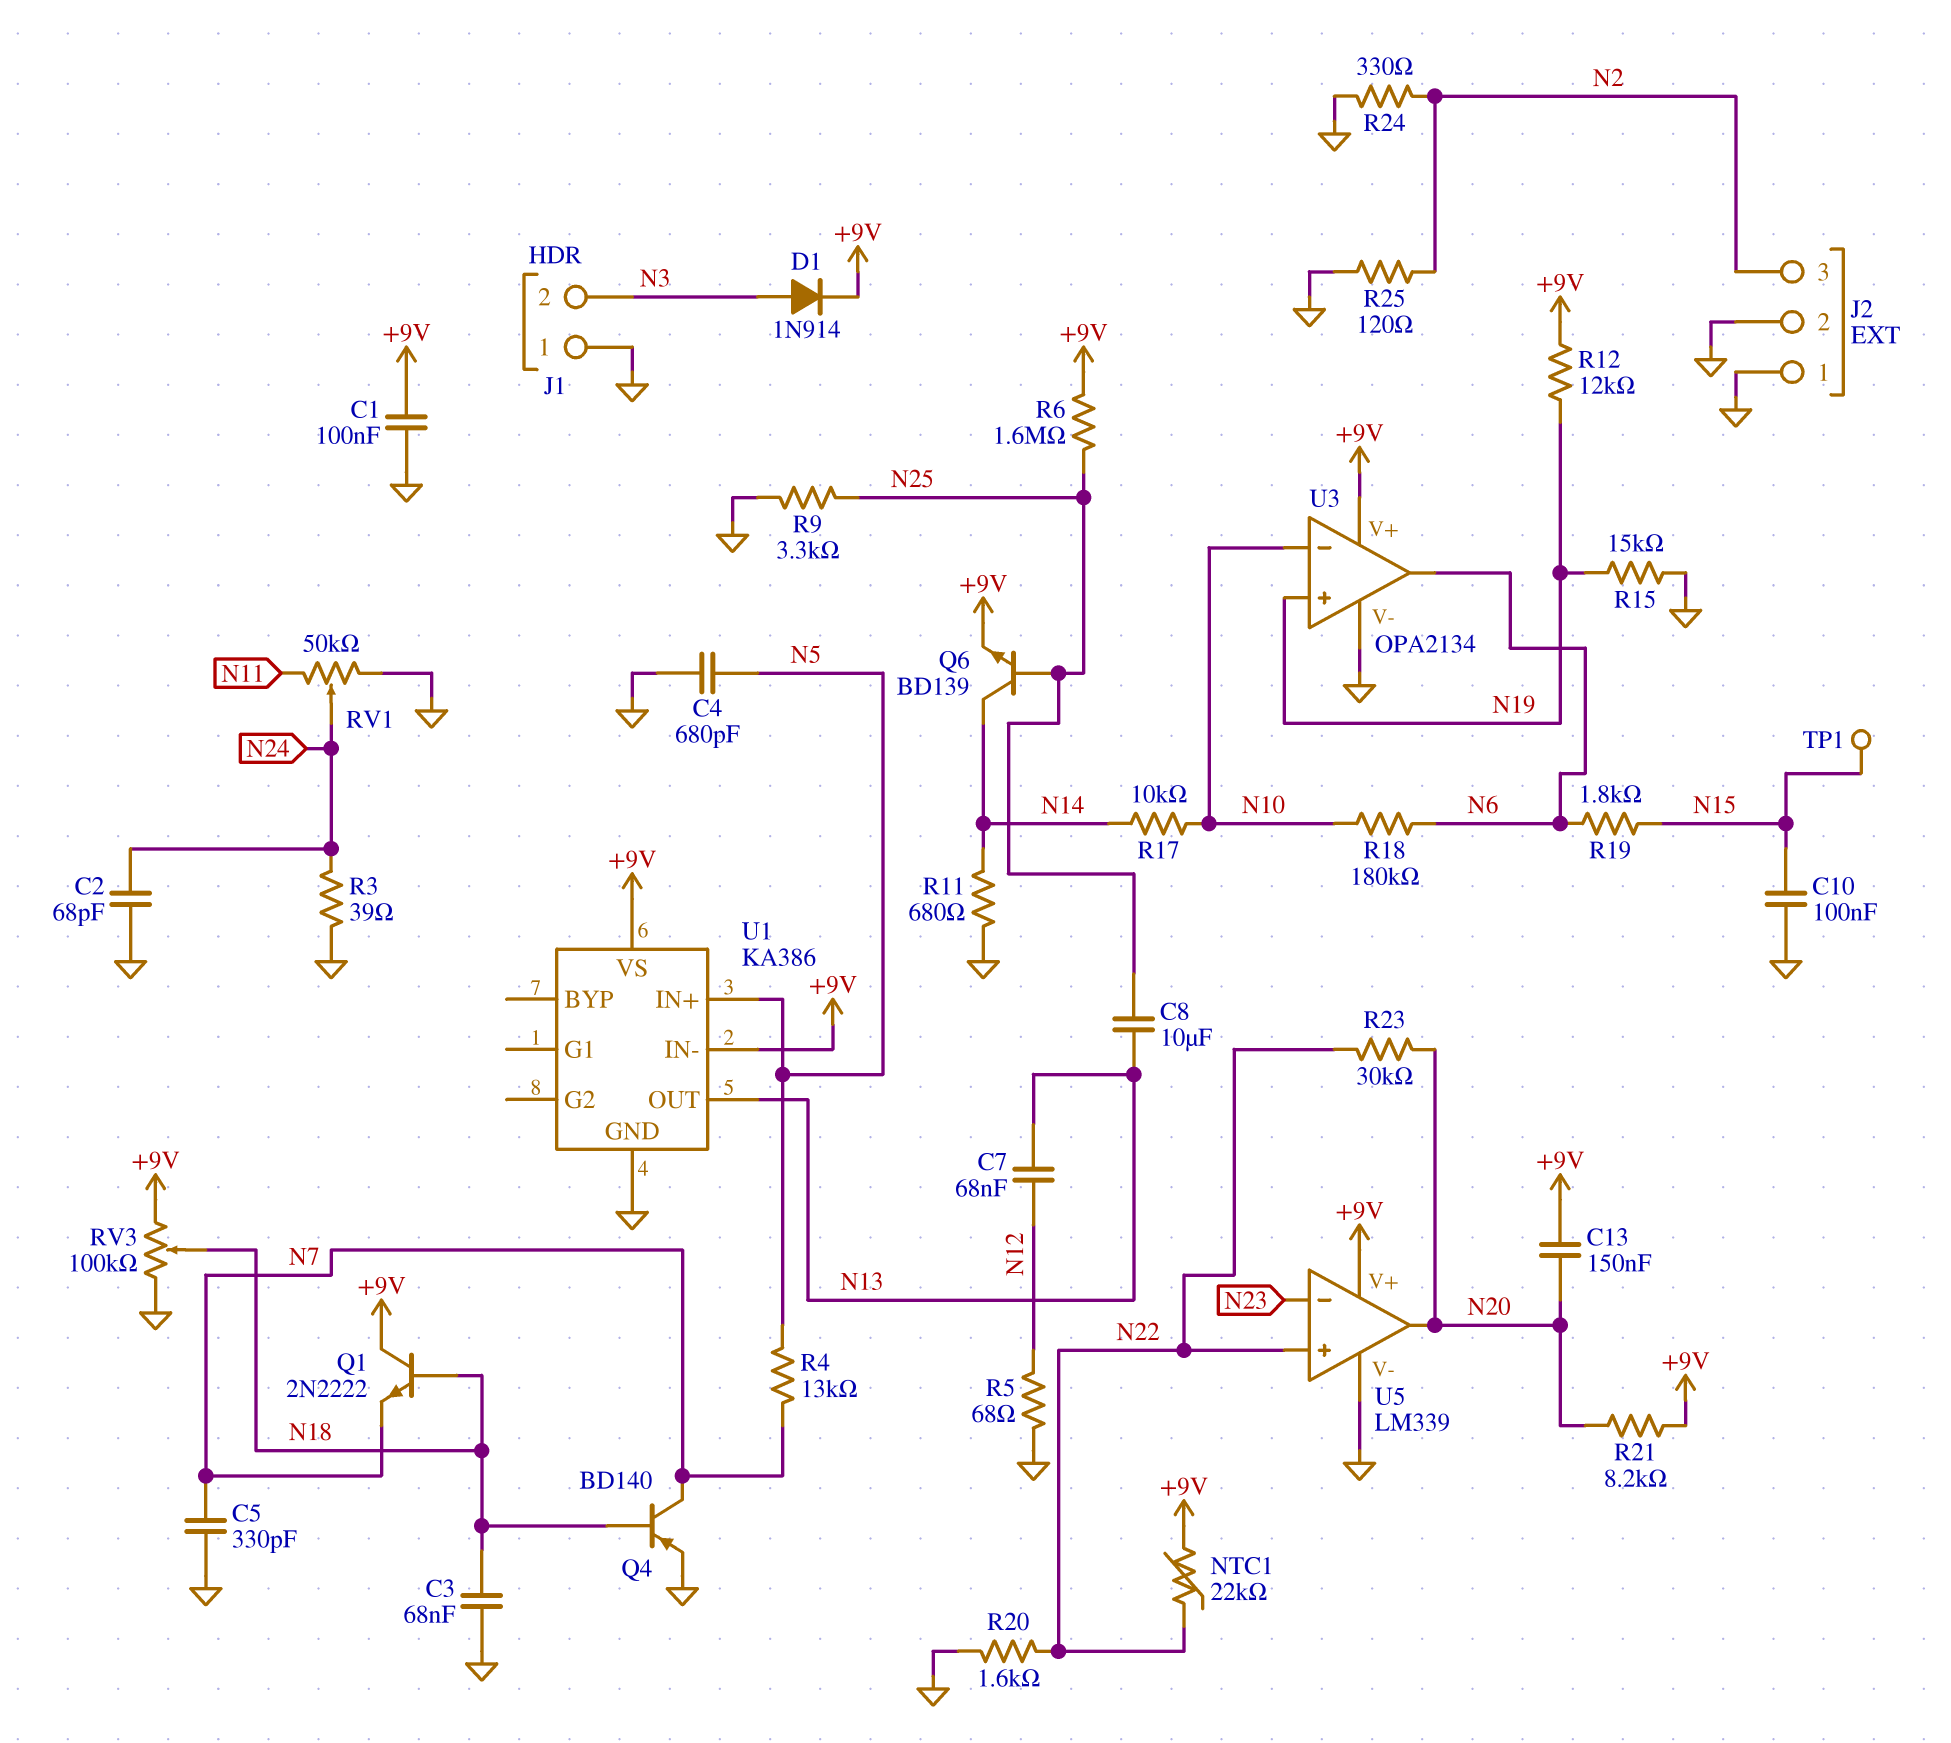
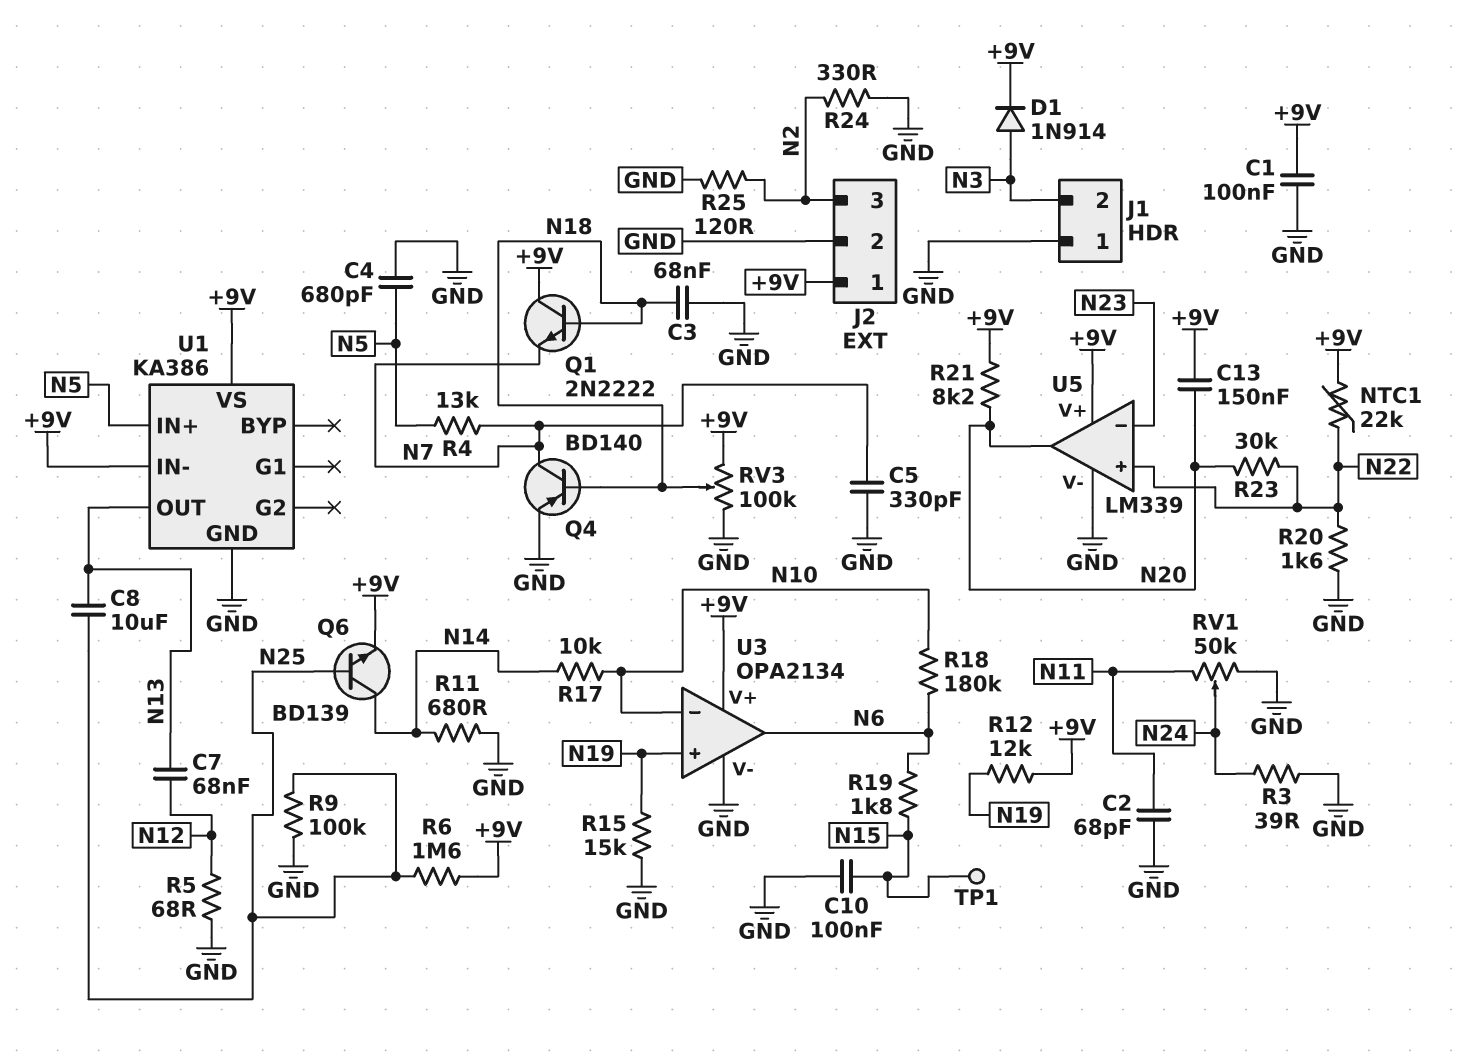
C2: 68pF (GND, N24) -> 68pF (GND, N11)
J2 pin 1: GND -> +9V
R9: 3.3k (GND, N25) -> 100k (GND, N25)

